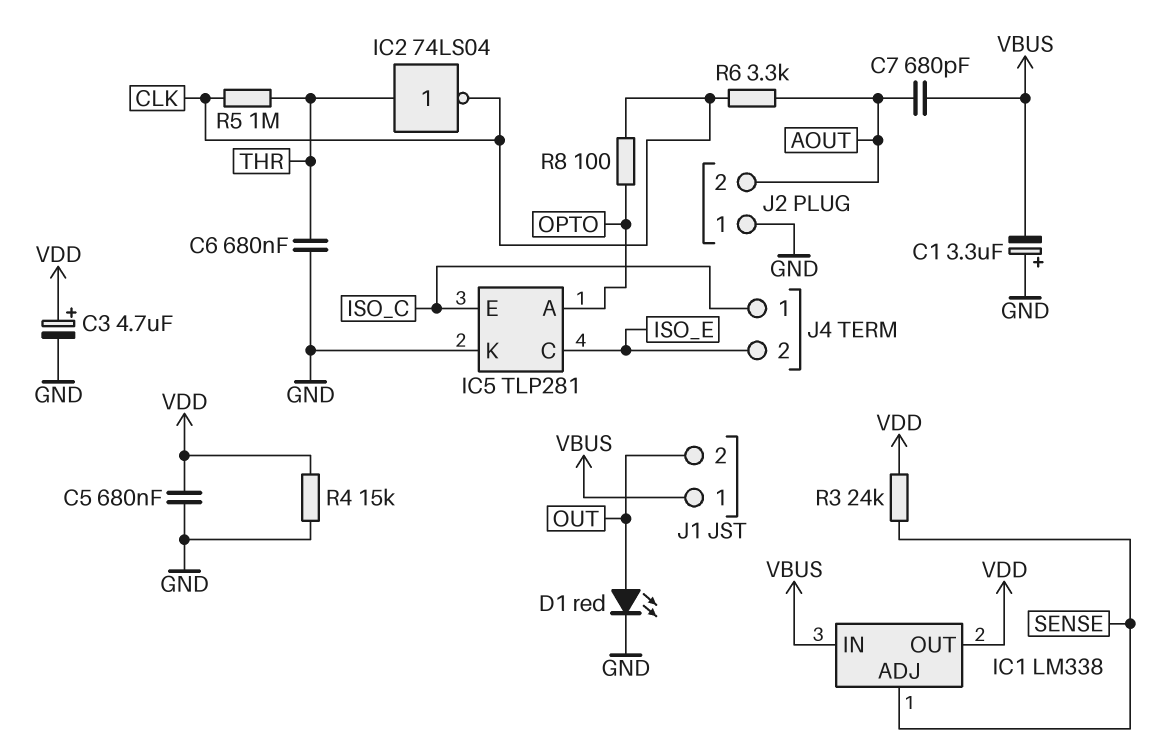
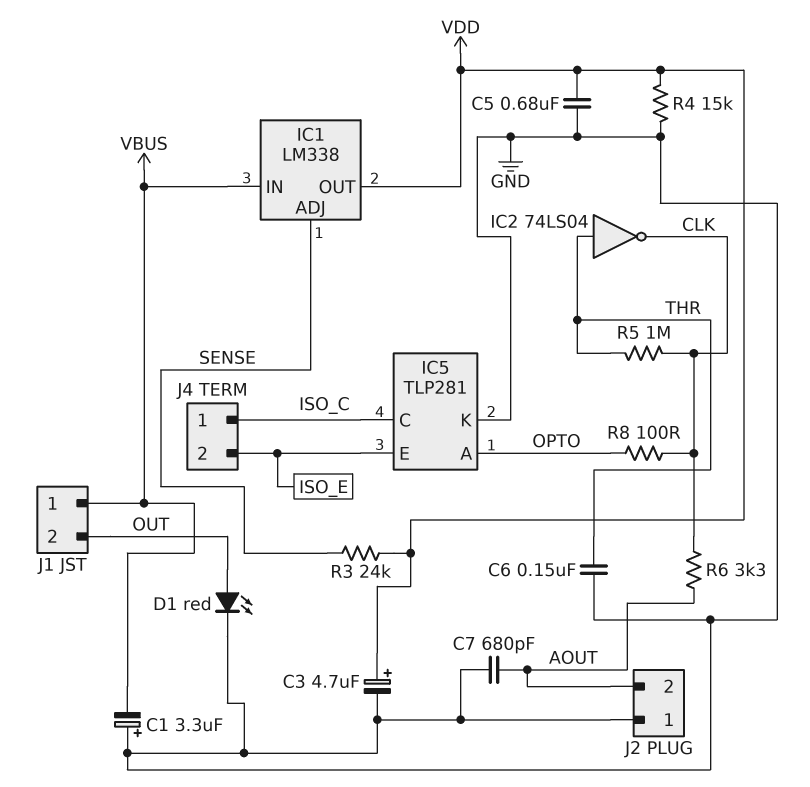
C6: 680nF (GND, THR) -> 150nF (GND, THR)
C7: 680pF (AOUT, VBUS) -> 680pF (AOUT, GND)
IC5 pin C: ISO_E -> ISO_C
IC5 pin E: ISO_C -> ISO_E

